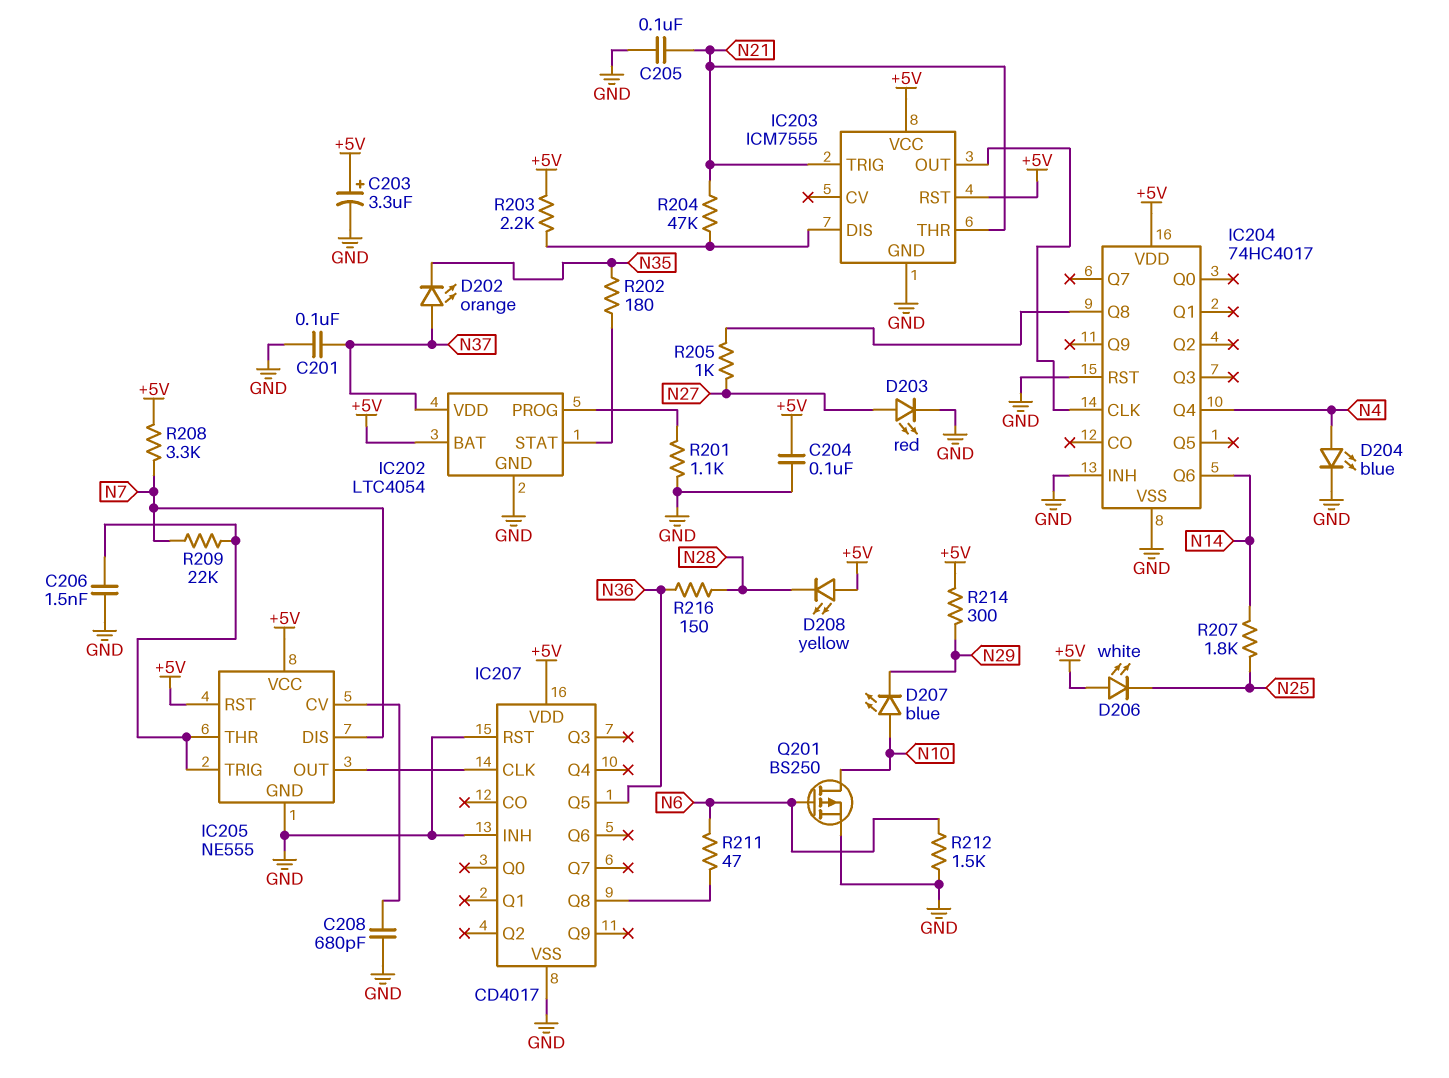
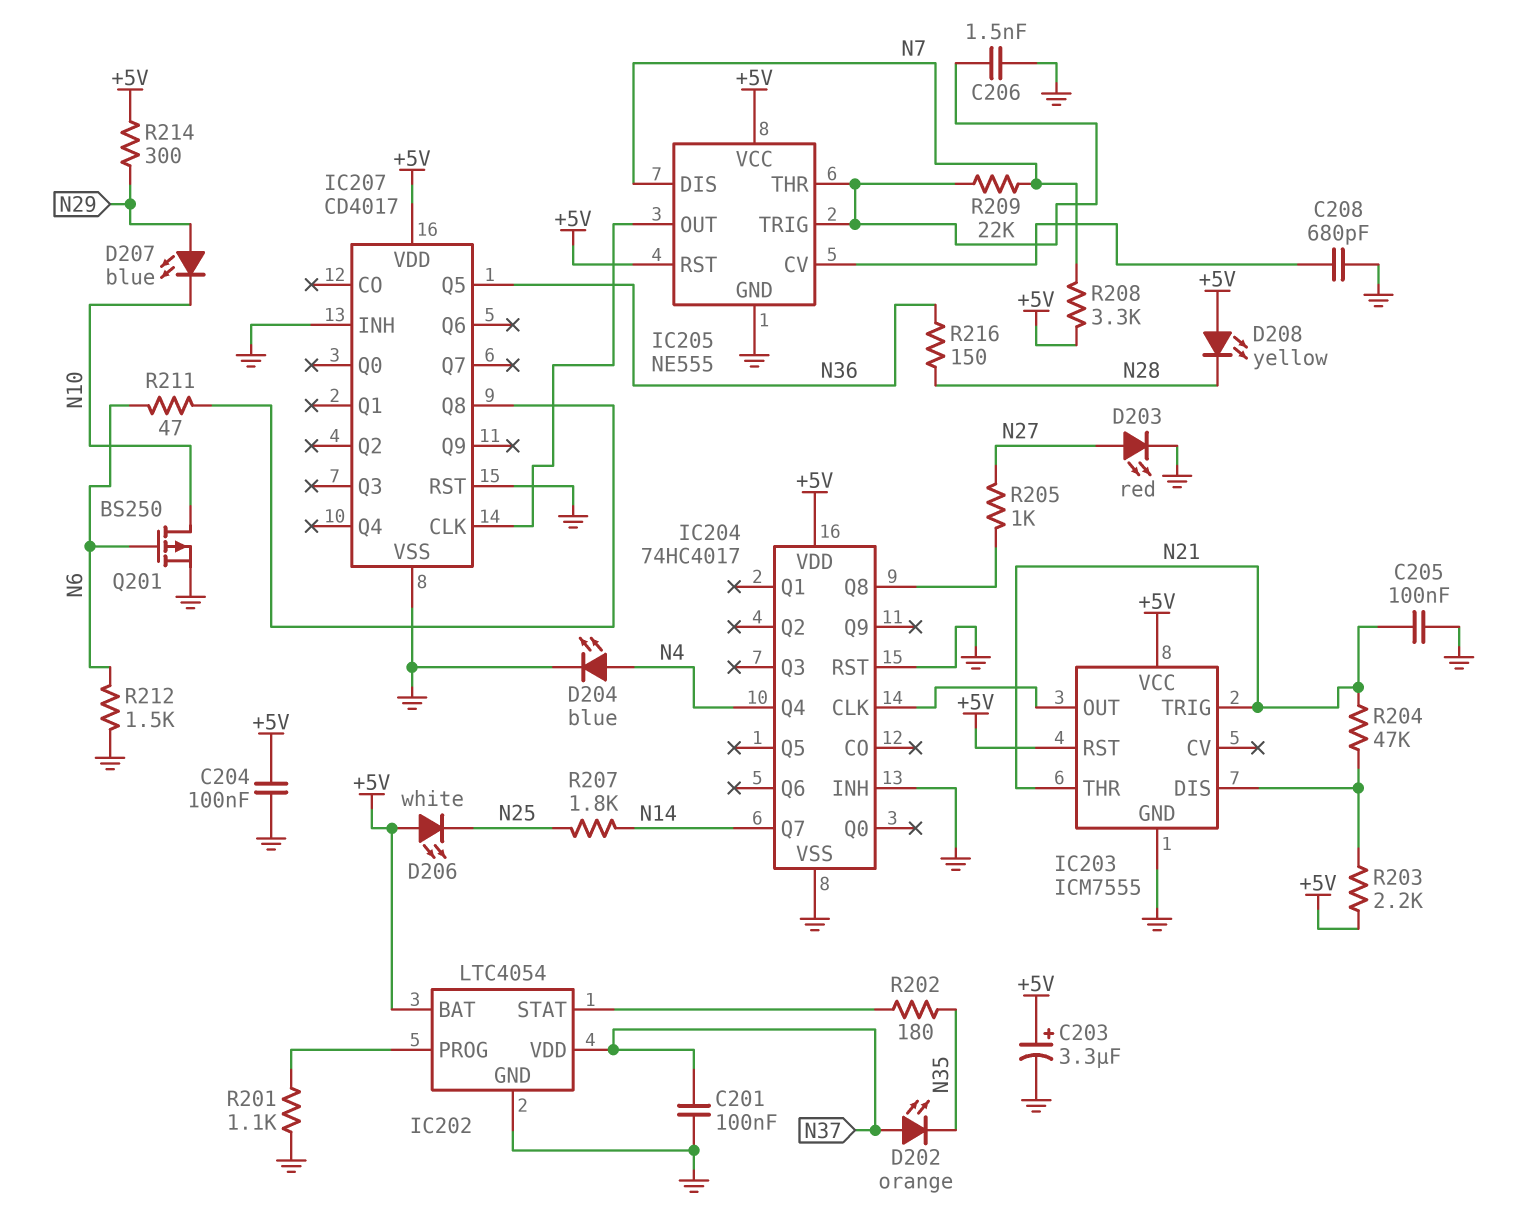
D207: LED blue (A N10, K N29) -> LED blue (A N29, K N10)
IC204 pin Q6: N14 -> none
IC204 pin Q7: none -> N14

